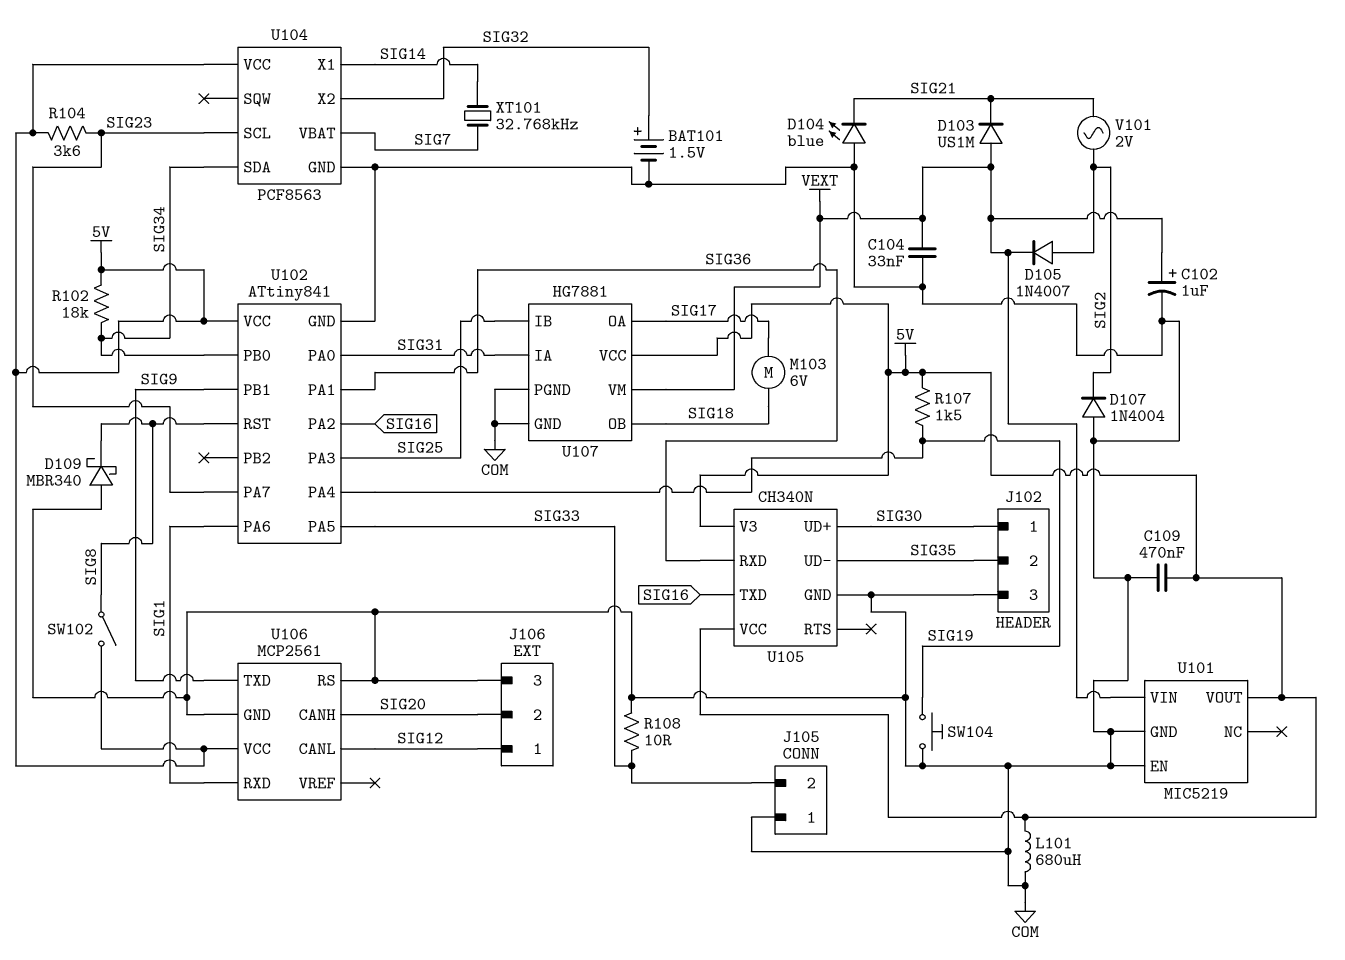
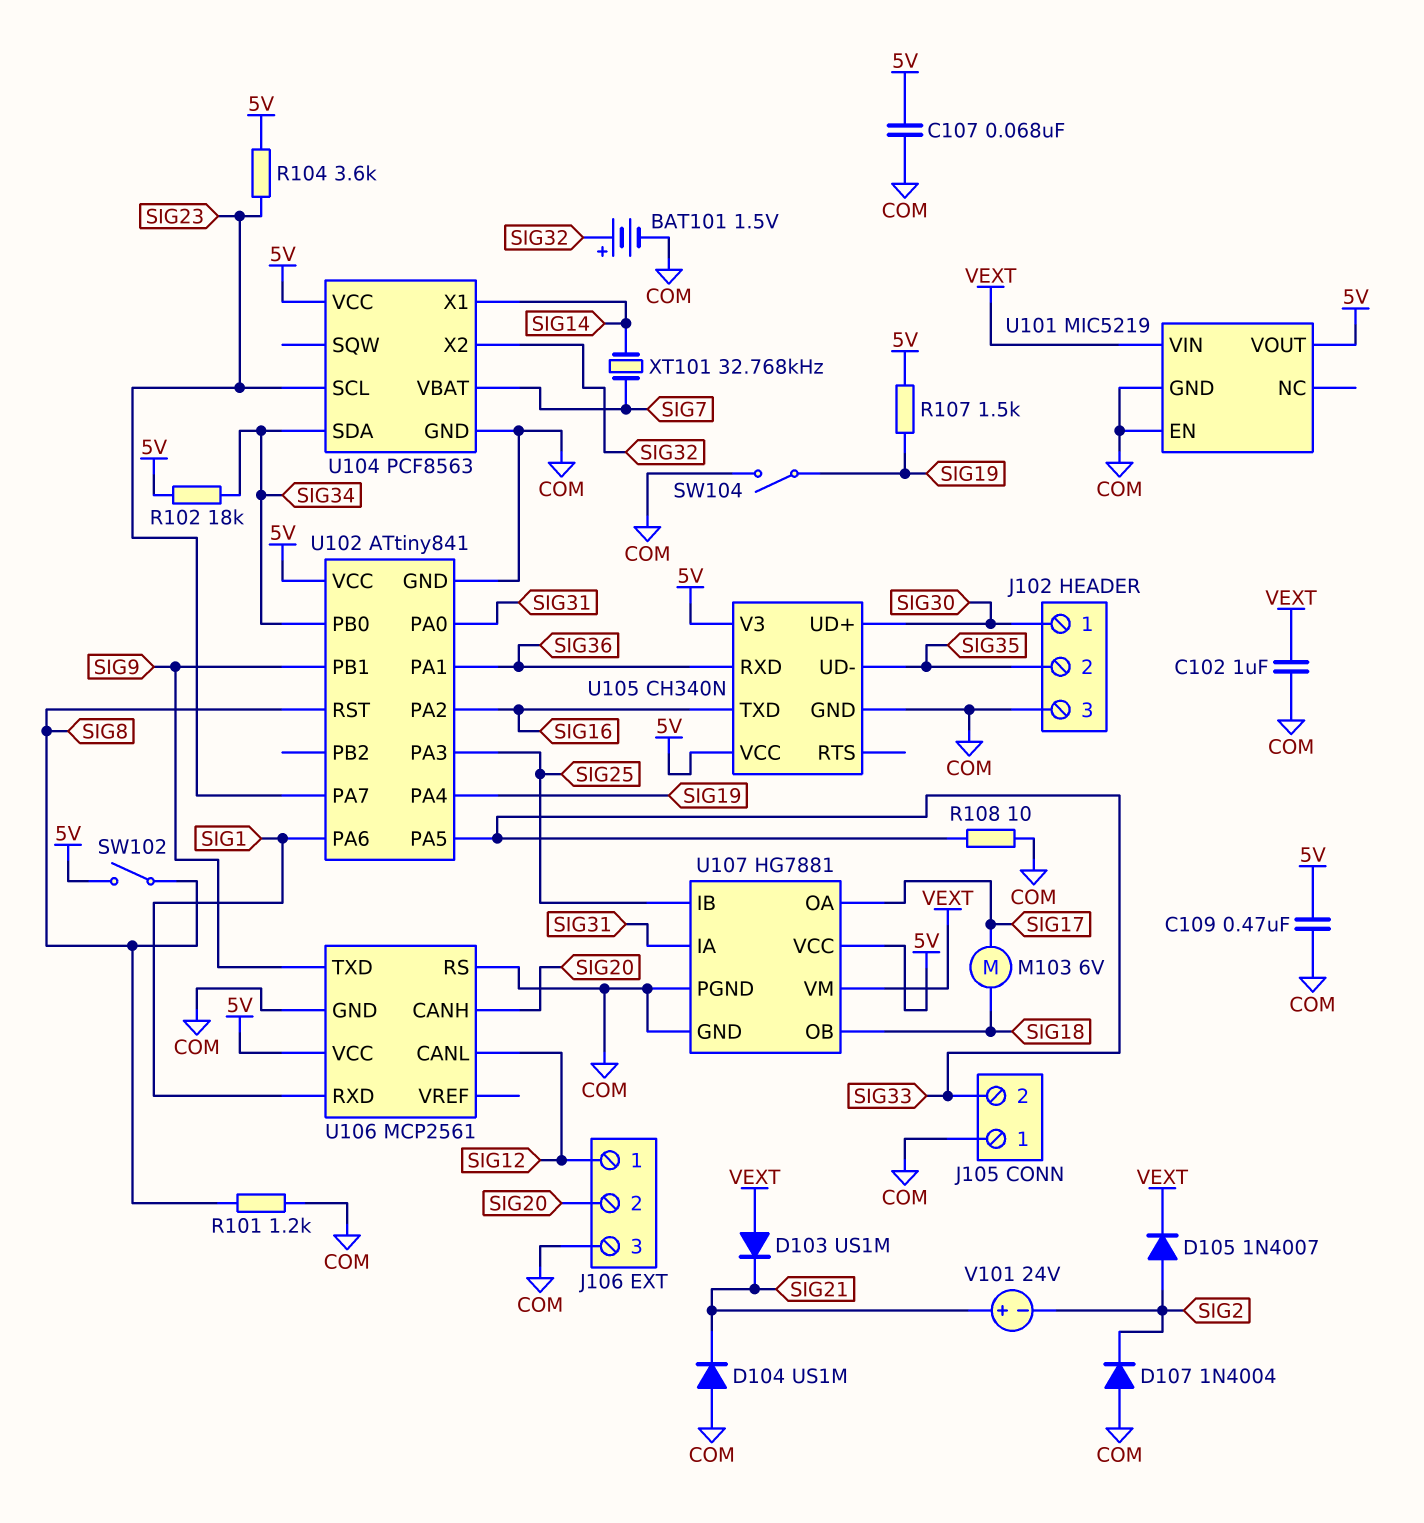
C102: 1uF (plus VEXT, minus COM) -> 1uF (COM, VEXT)
C104: 33nF (COM, VEXT) -> none
C107: none -> 68nF (5V, COM)
D104: LED blue (A COM, K SIG21) -> diode US1M (A COM, K SIG21)
D109: schottky MBR340 (A COM, K SIG8) -> none
L101: 680uH (5V, COM) -> none
R101: none -> 1.2k (COM, SIG8)
SW104: button (COM, SIG19) -> switch (COM, SIG19)
V101: AC 2V (SIG2, SIG21) -> 24V (plus SIG21, minus SIG2)

